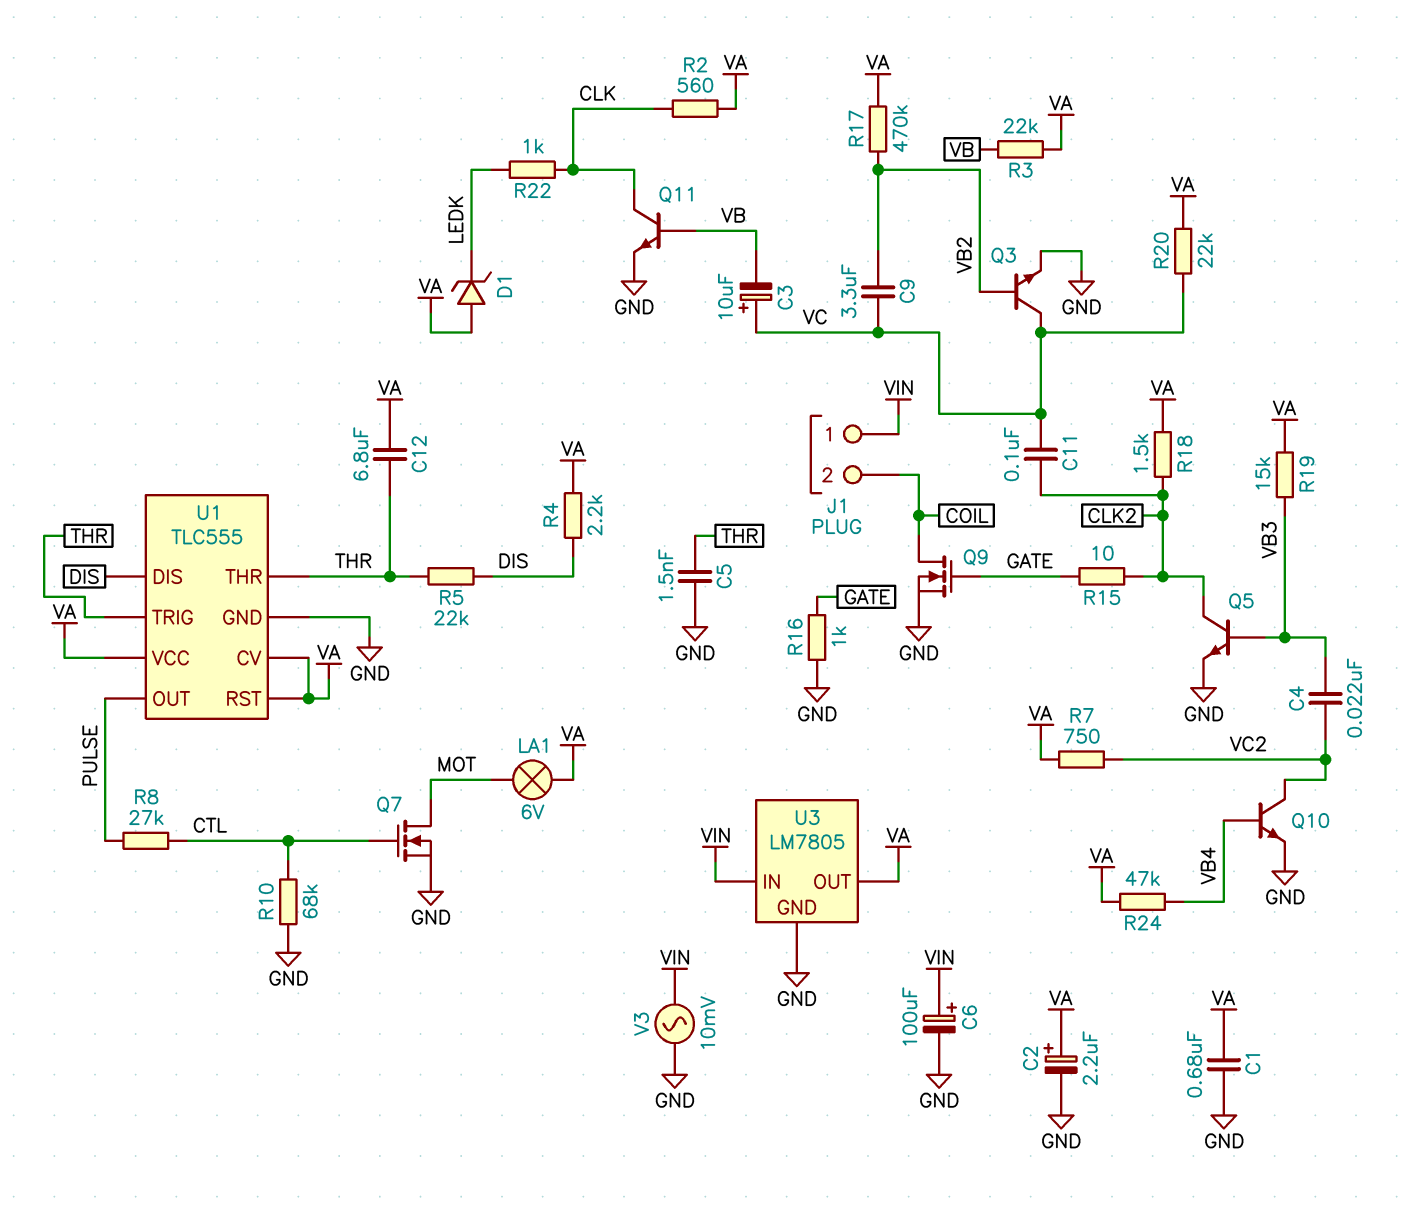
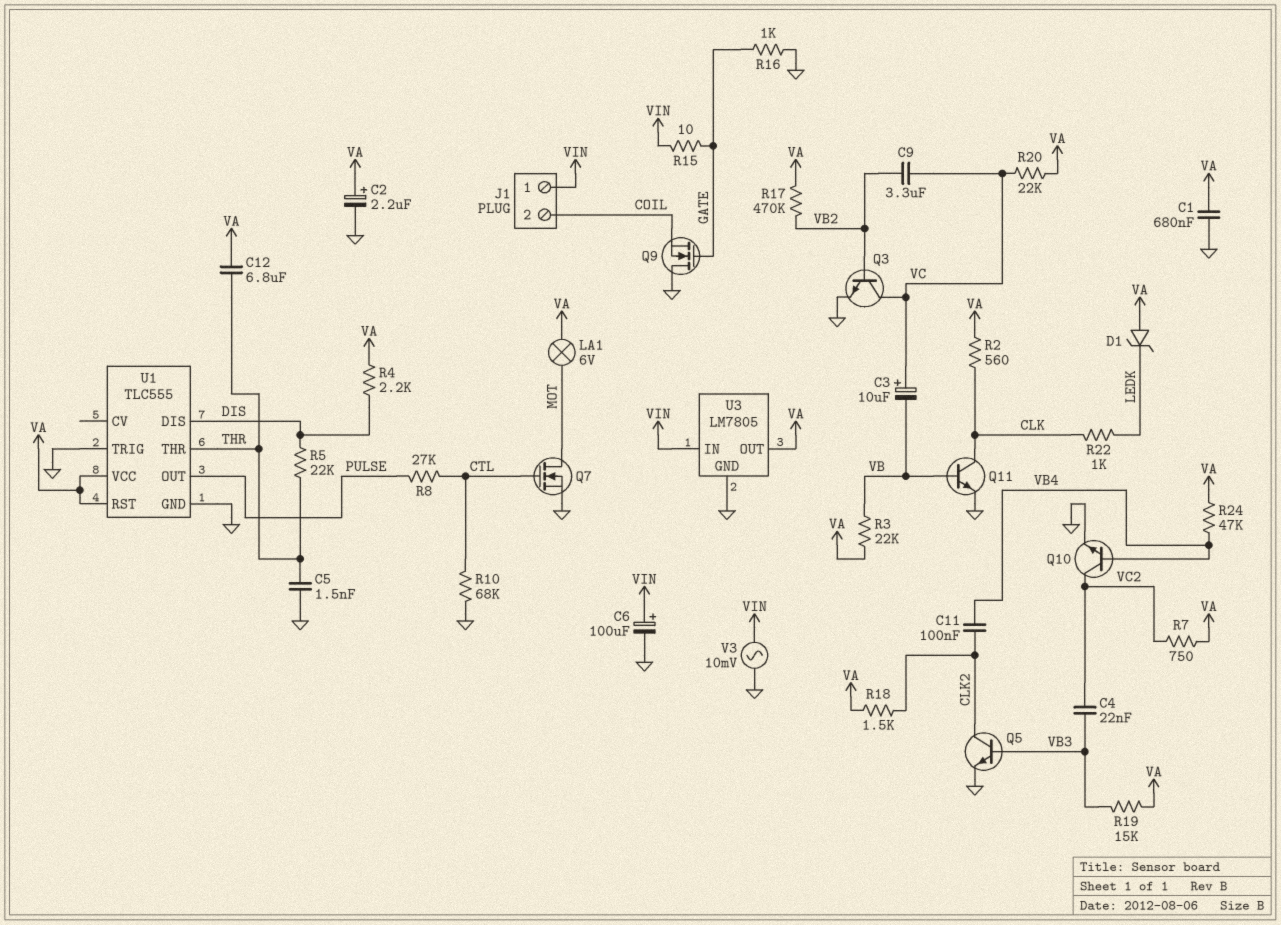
C11: 100nF (CLK2, VC) -> 100nF (CLK2, VB4)
Q9: NMOS (G GATE, D COIL, S GND) -> NMOS (G GATE, D GND, S COIL)
R15: 10 (CLK2, GATE) -> 10 (GATE, VIN)
U1 pin CV: VA -> none
U1 pin TRIG: THR -> GND

